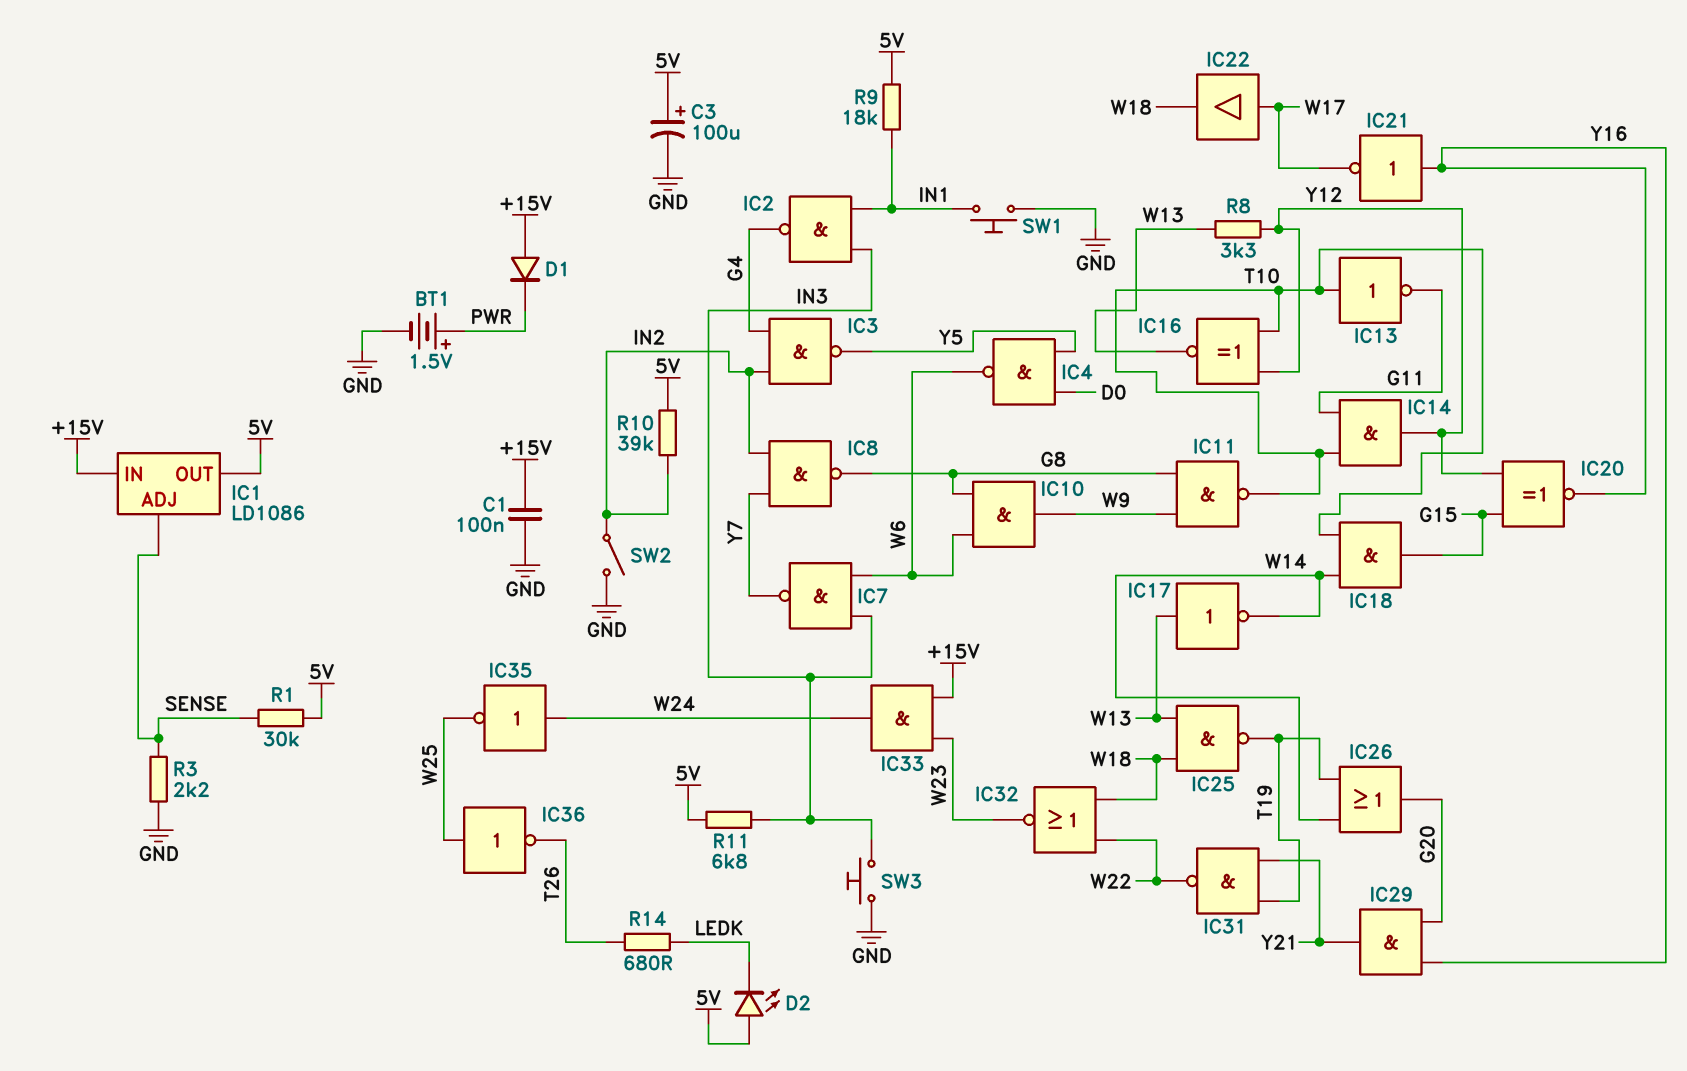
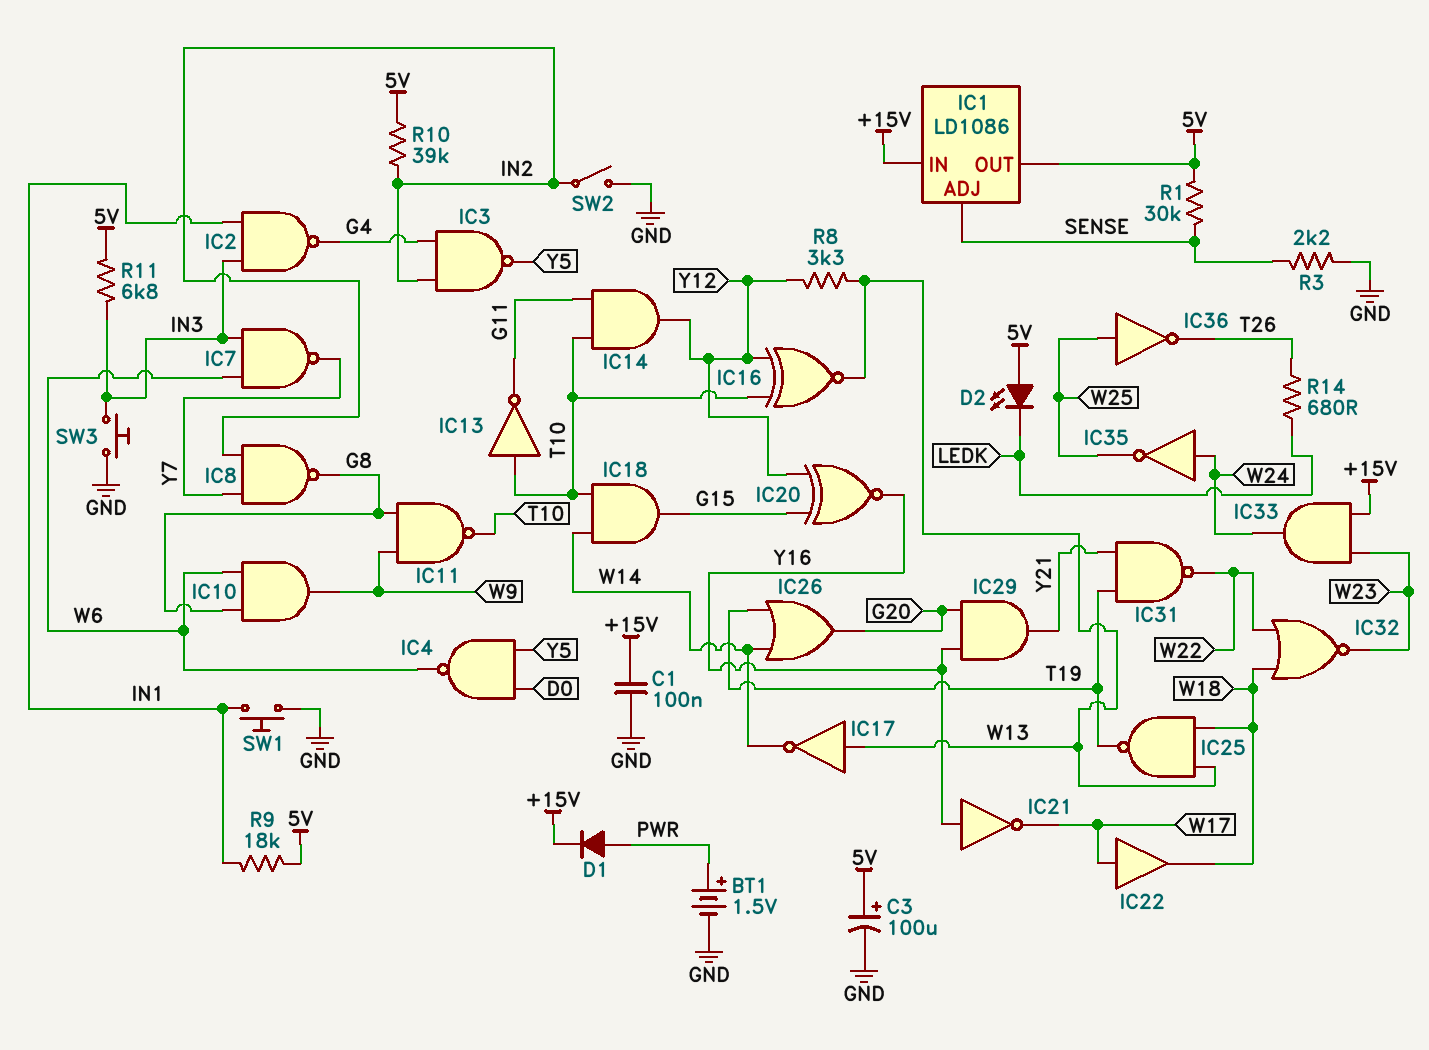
D1: diode (A +15V, K PWR) -> diode (A PWR, K +15V)

